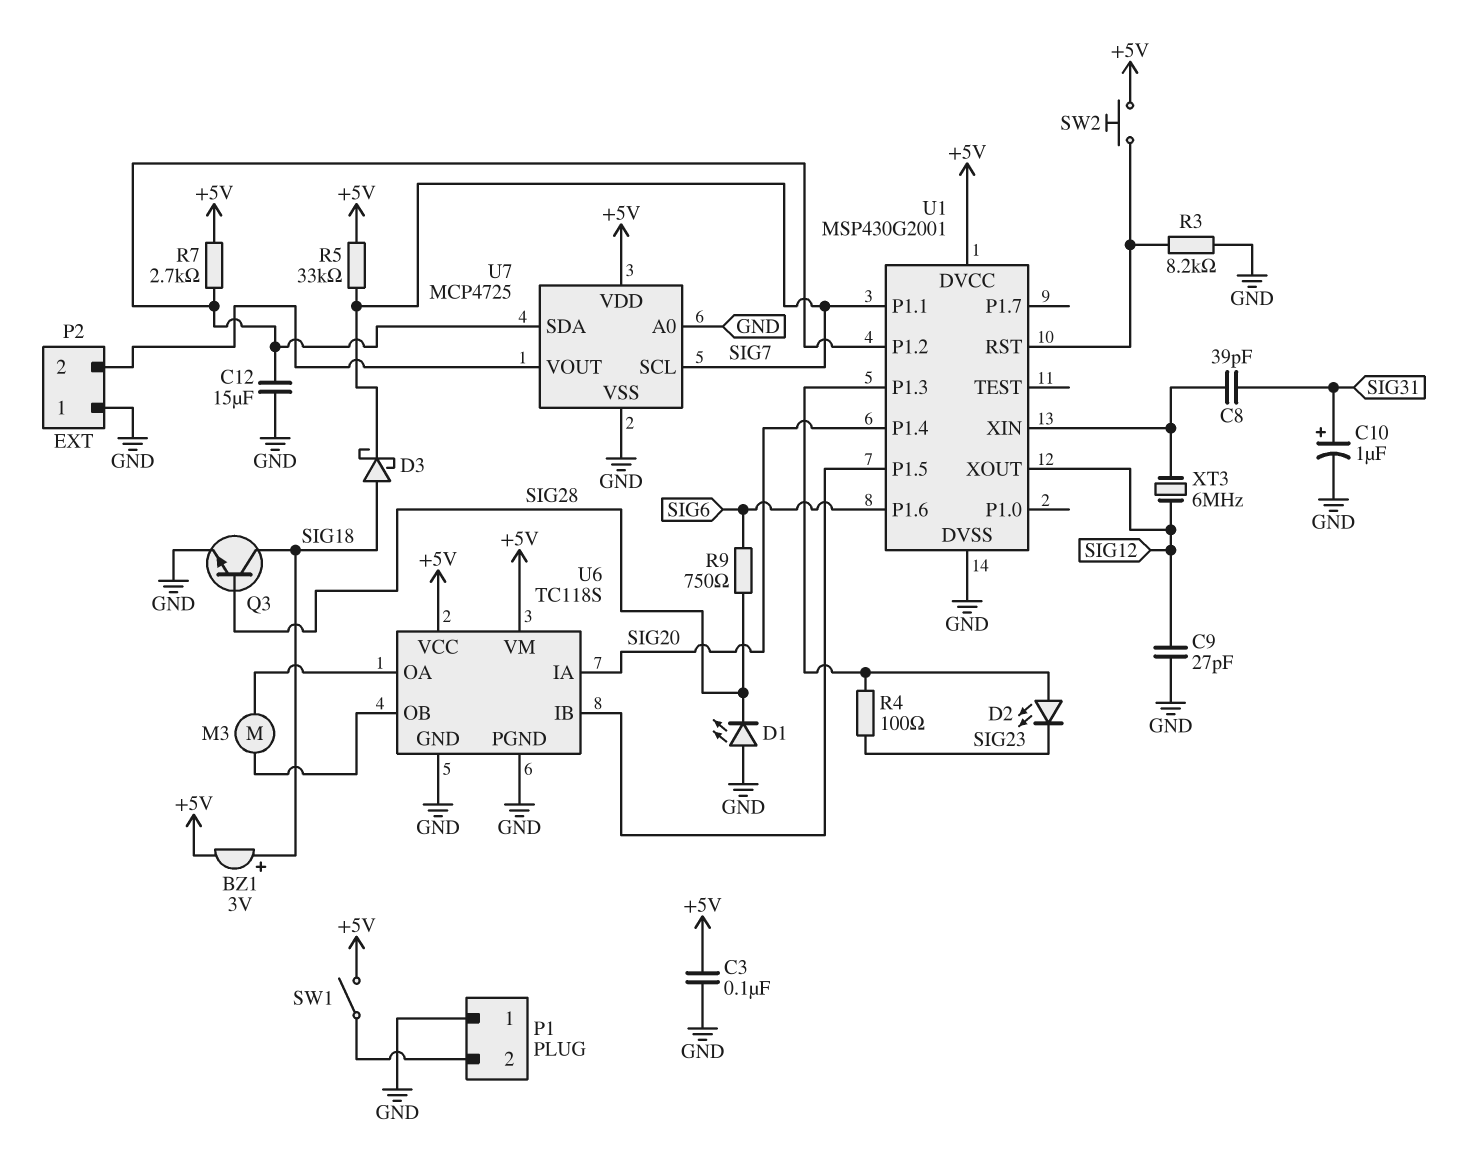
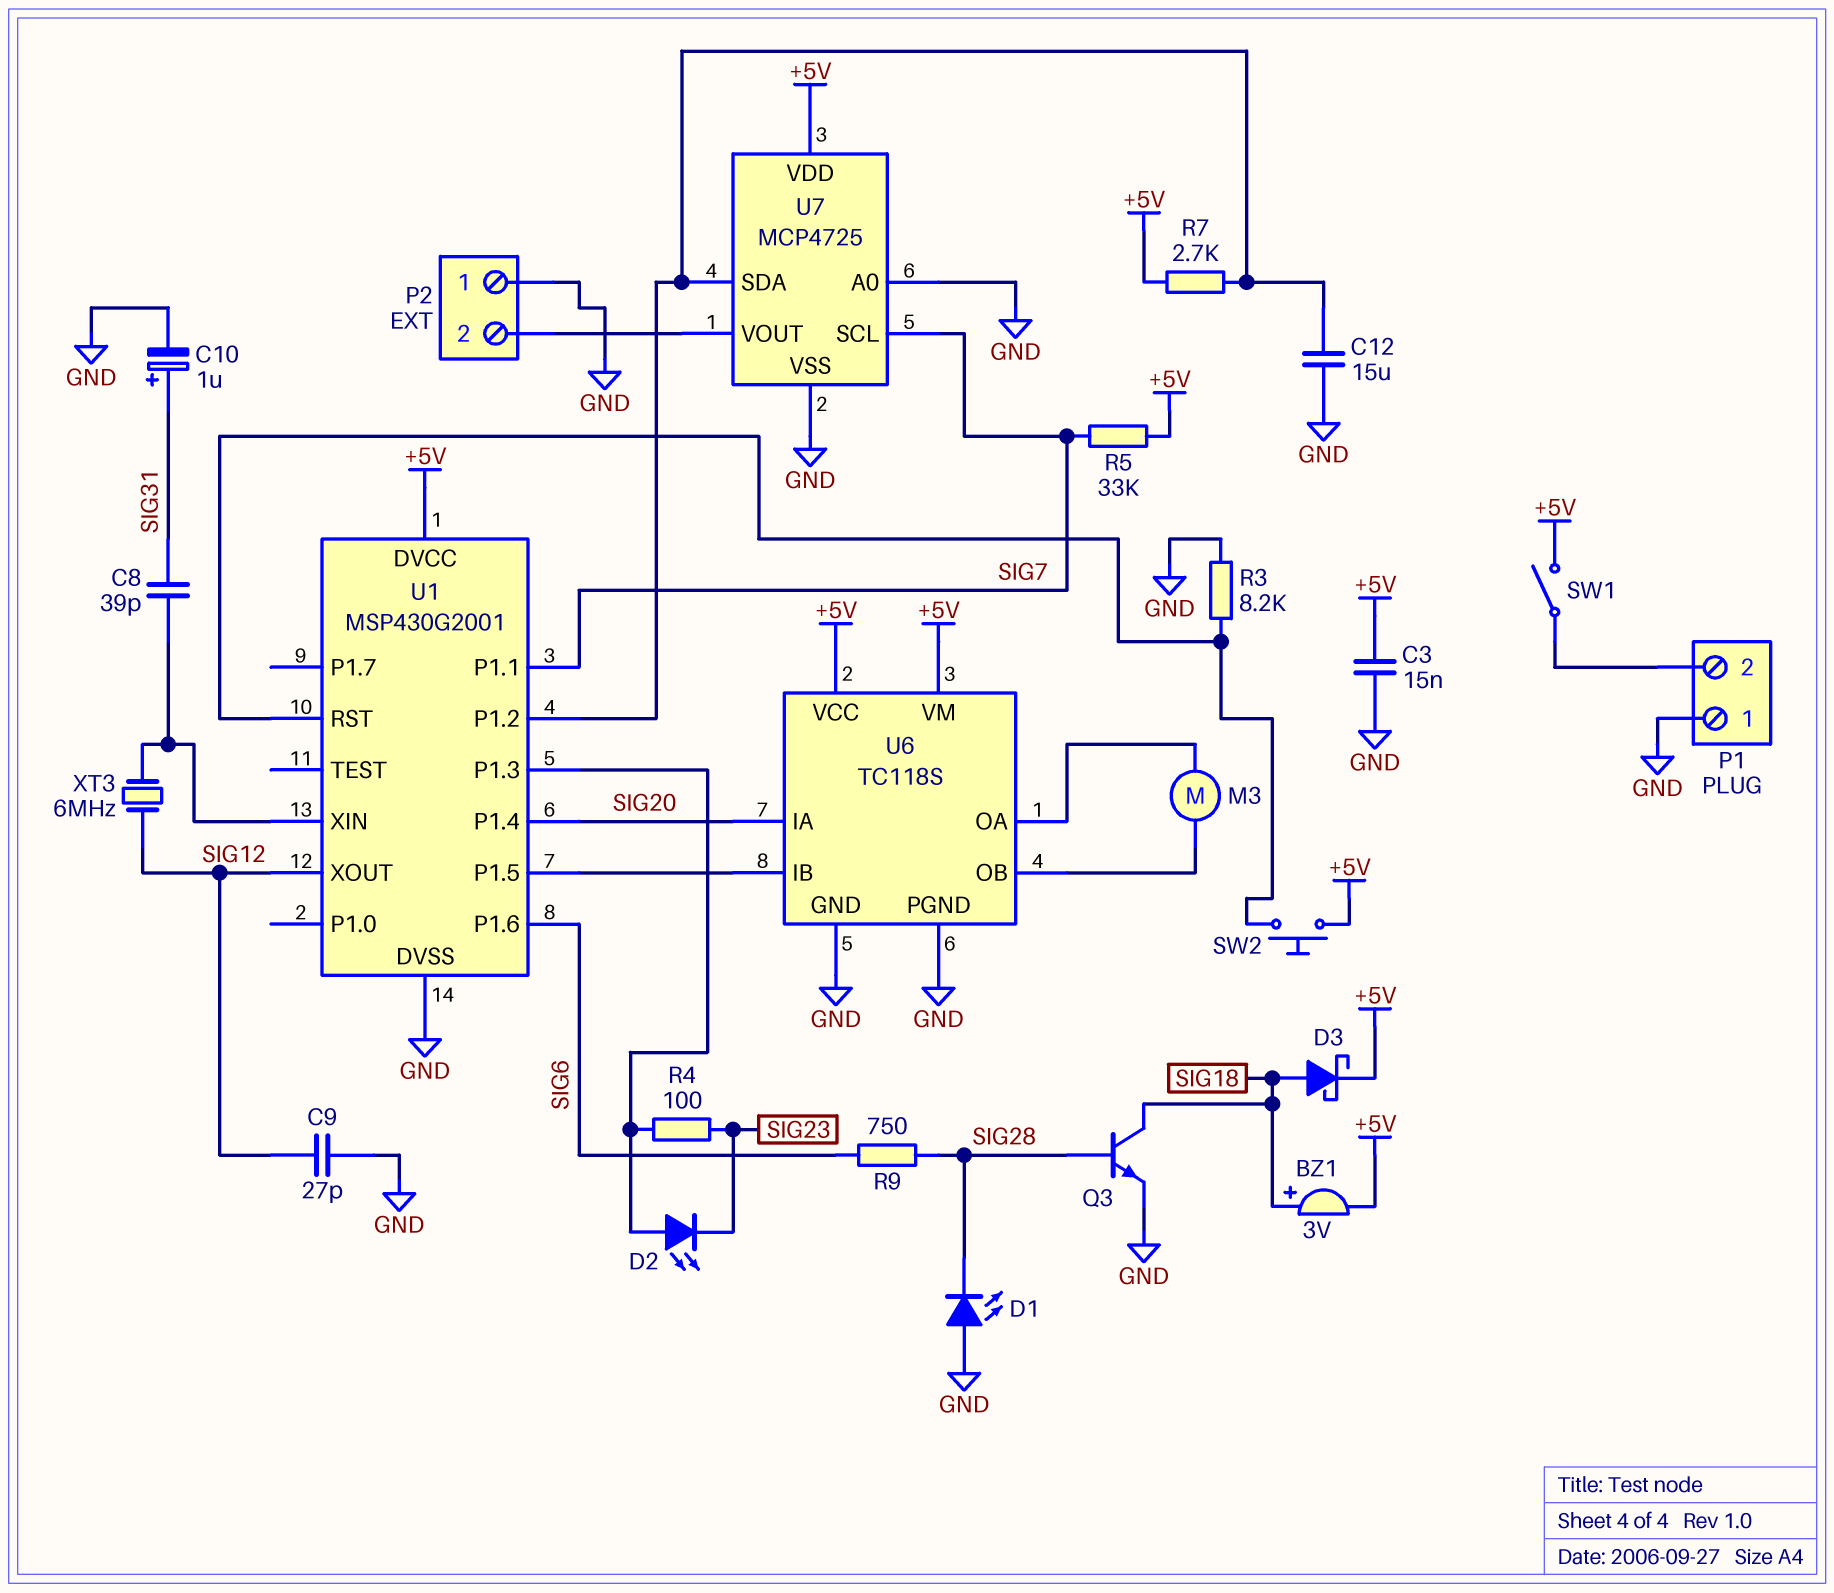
C3: 100nF (+5V, GND) -> 15nF (+5V, GND)
D3: schottky (A SIG18, K SIG7) -> schottky (A SIG18, K +5V)

